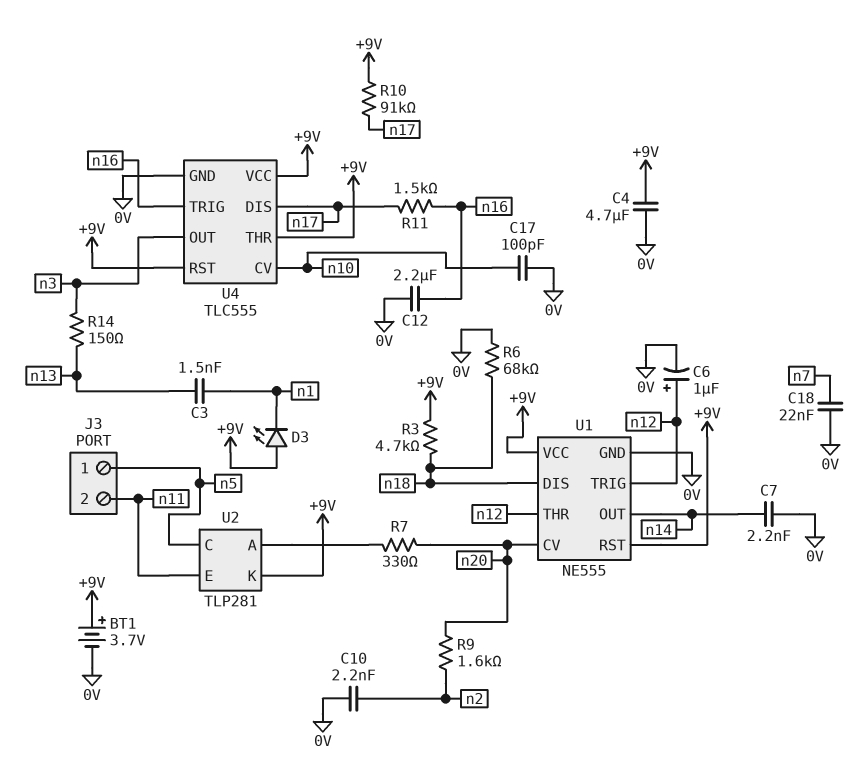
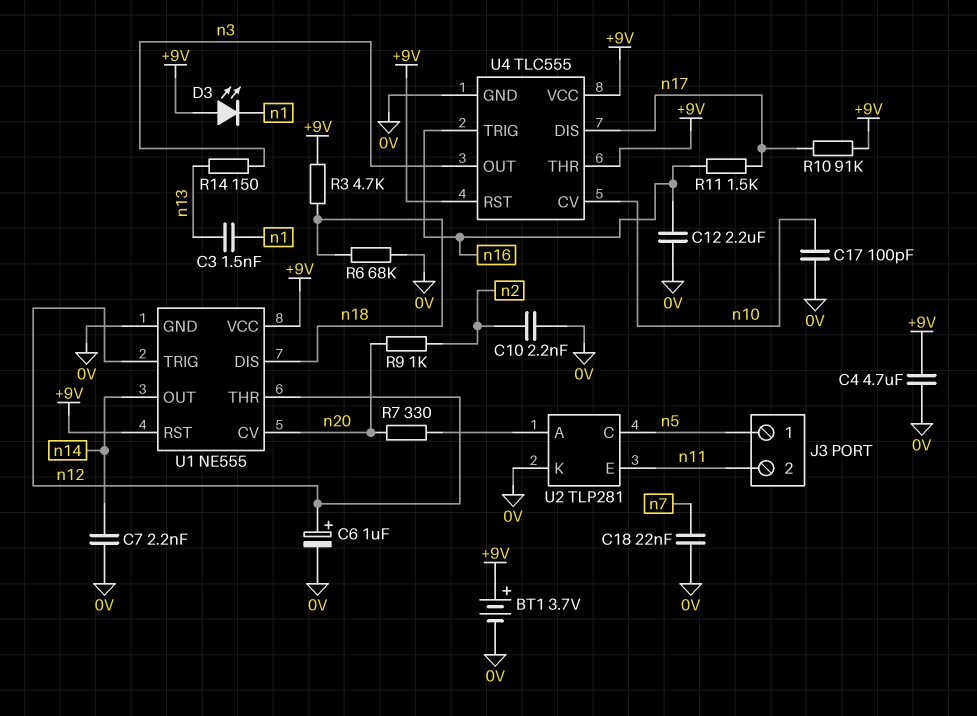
R9: 1.6k (n2, n20) -> 1k (n2, n20)
U2 pin K: +9V -> 0V

